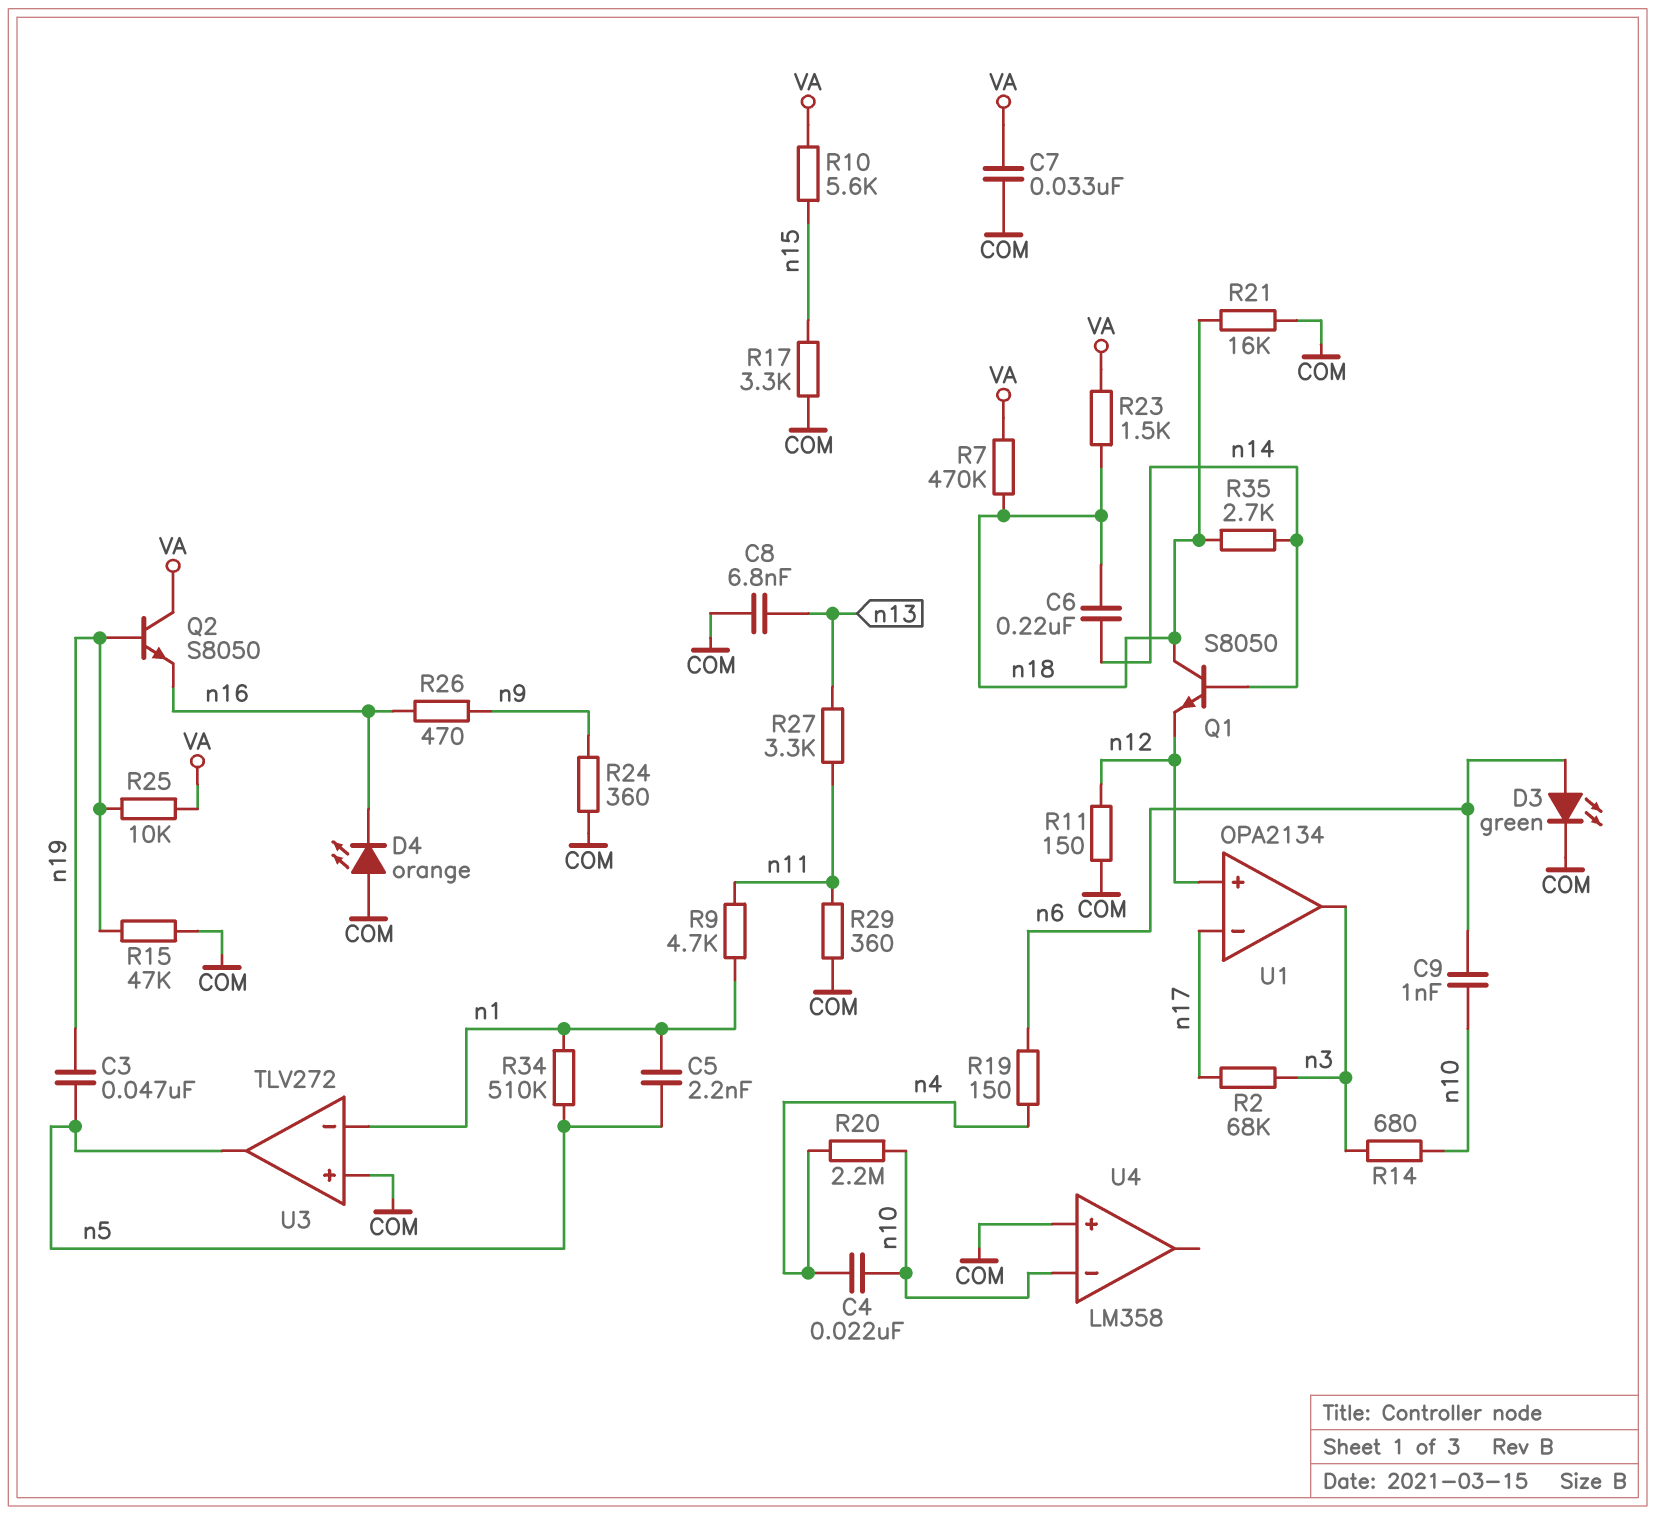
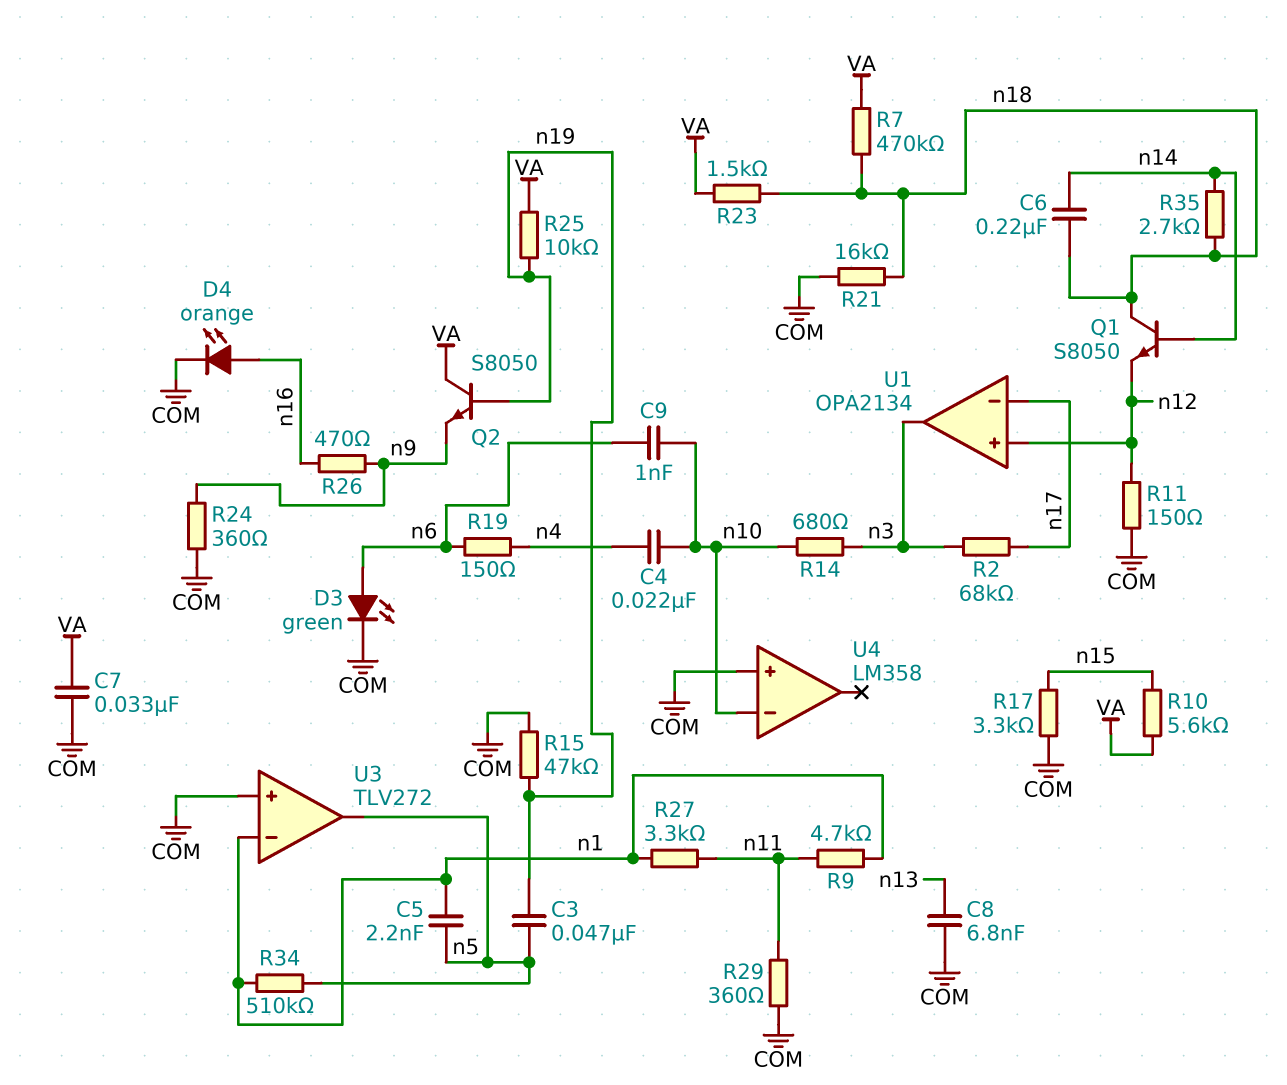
D4: LED orange (A COM, K n16) -> LED orange (A n16, K COM)
Q2: NPN S8050 (B n19, C VA, E n16) -> NPN S8050 (B n19, C VA, E n9)
R20: 2.2M (n4, n10) -> none
R27: 3.3k (n11, n13) -> 3.3k (n1, n11)

